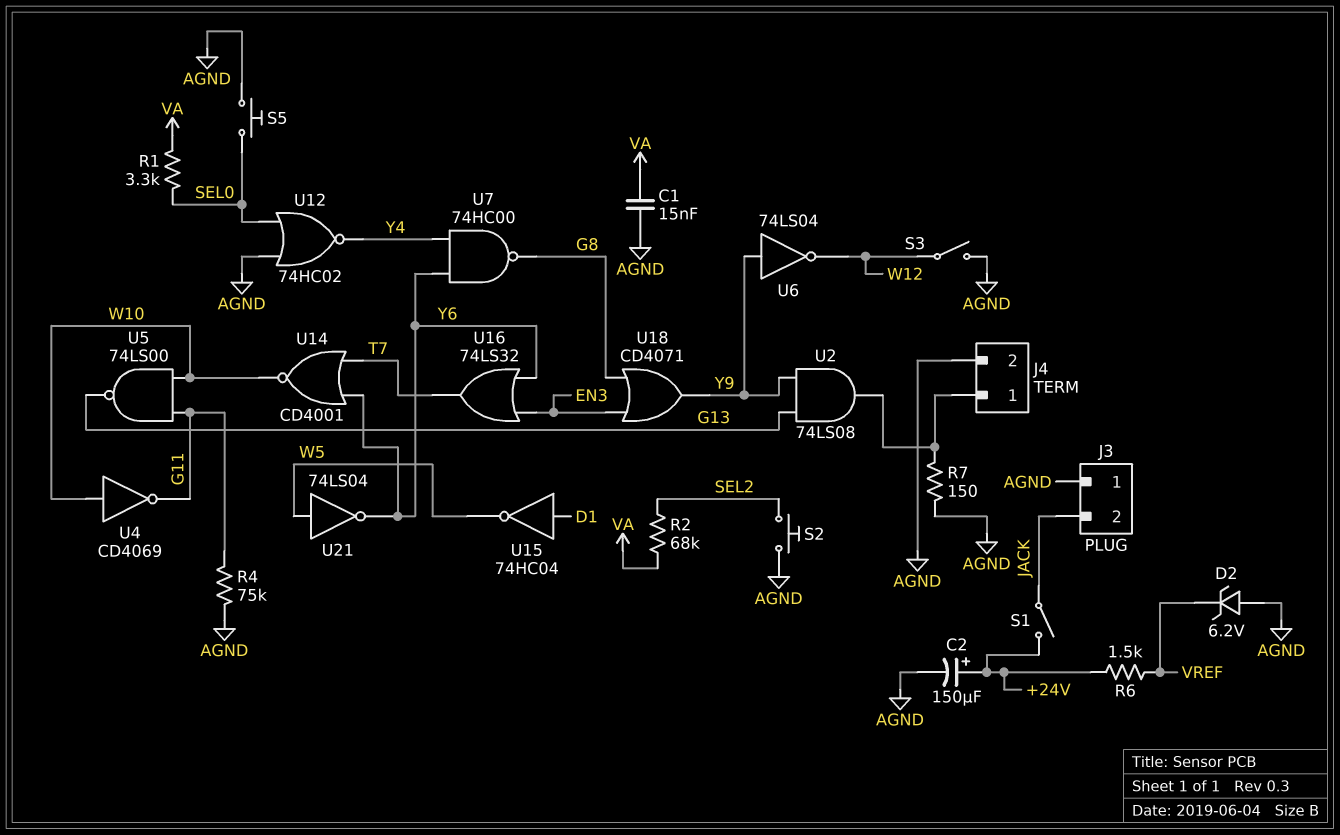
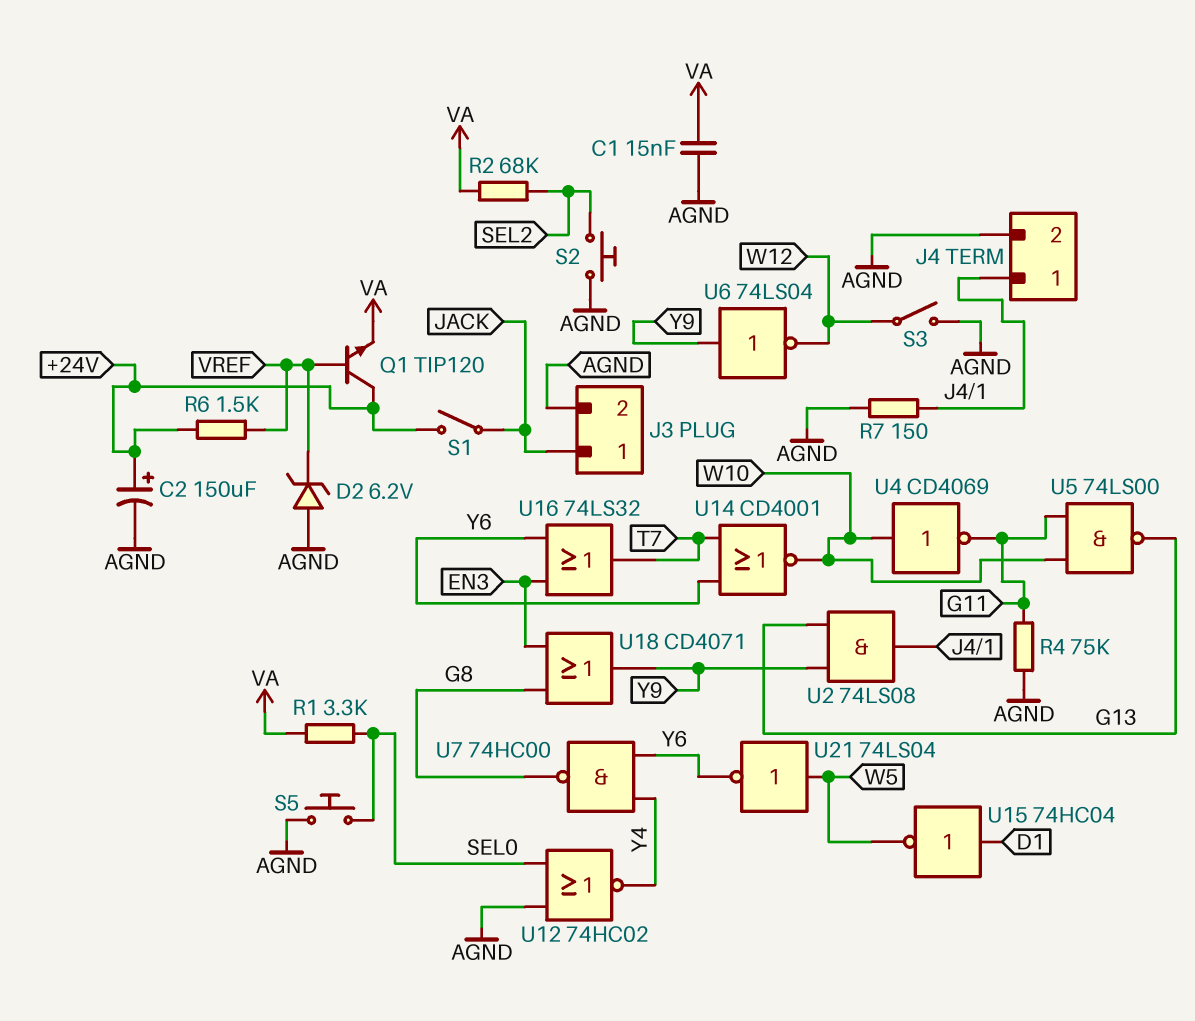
J3 pin 1: AGND -> JACK
J3 pin 2: JACK -> AGND
Q1: none -> NPN TIP120 (B VREF, C +24V, E VA)

